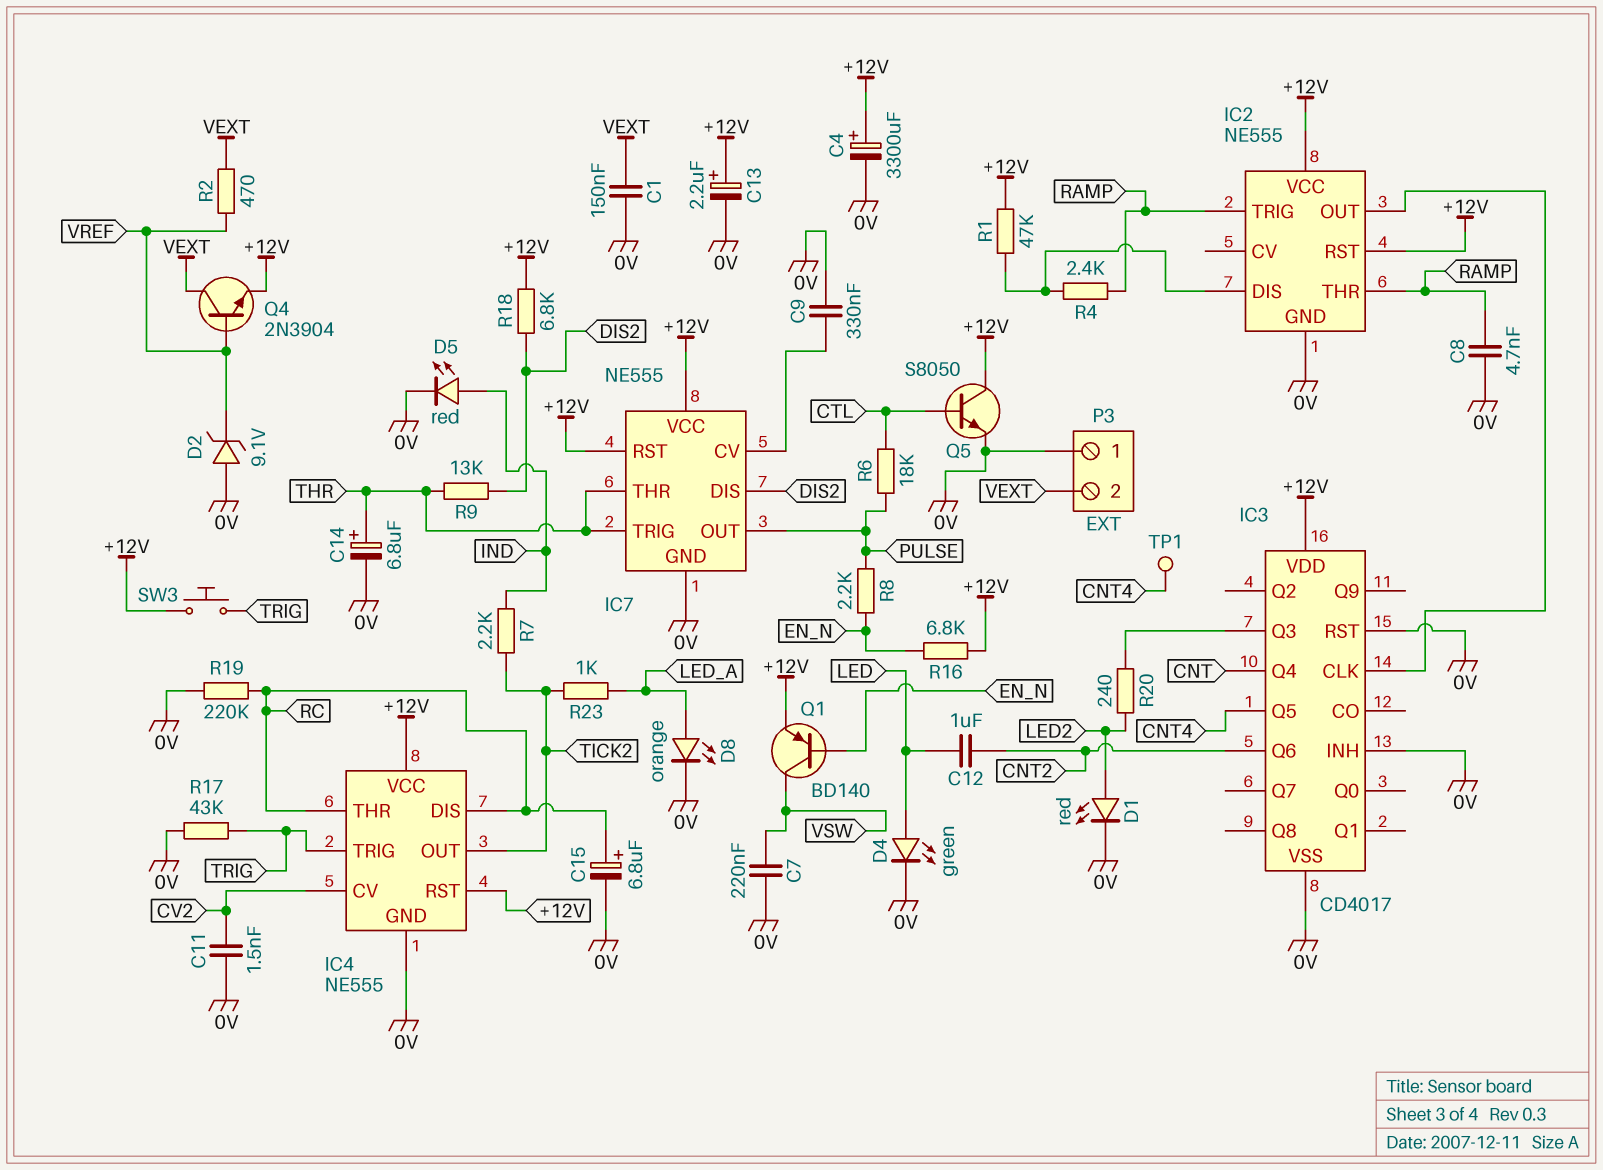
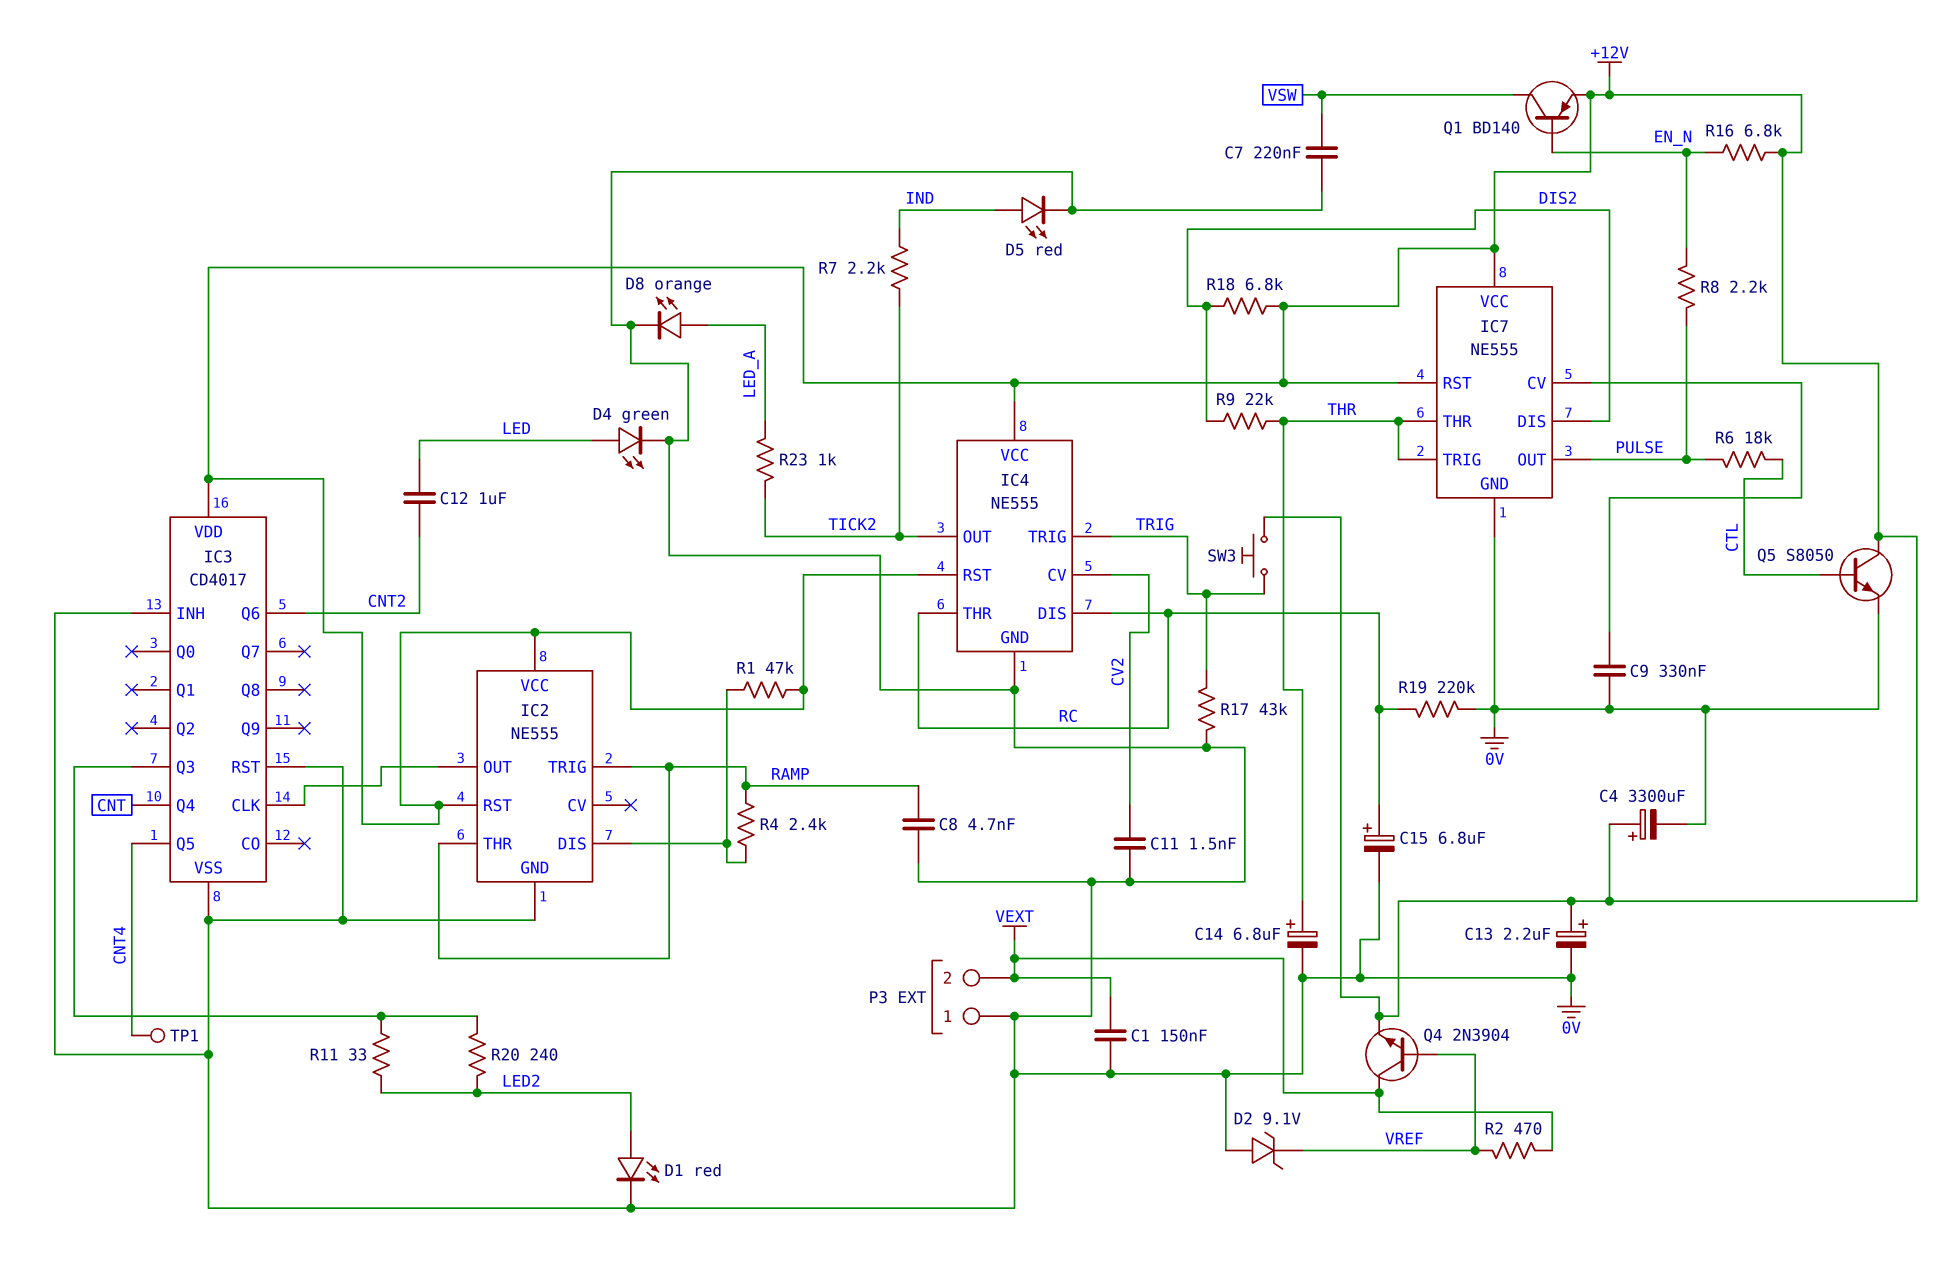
R9: 13k (DIS2, THR) -> 22k (DIS2, THR)
R11: none -> 33 (IC3/Q3, LED2)

